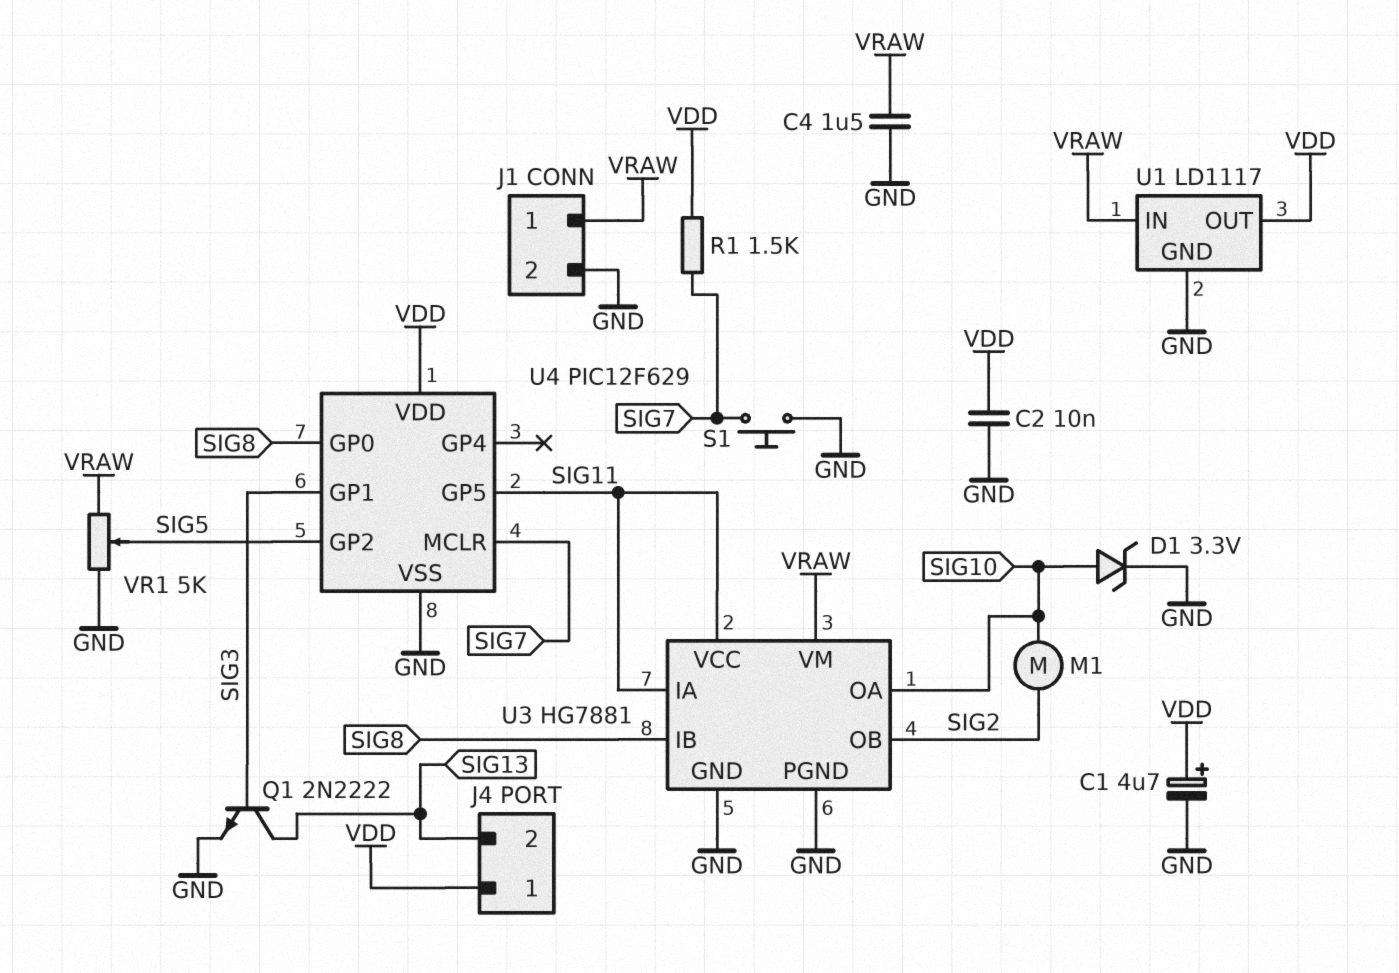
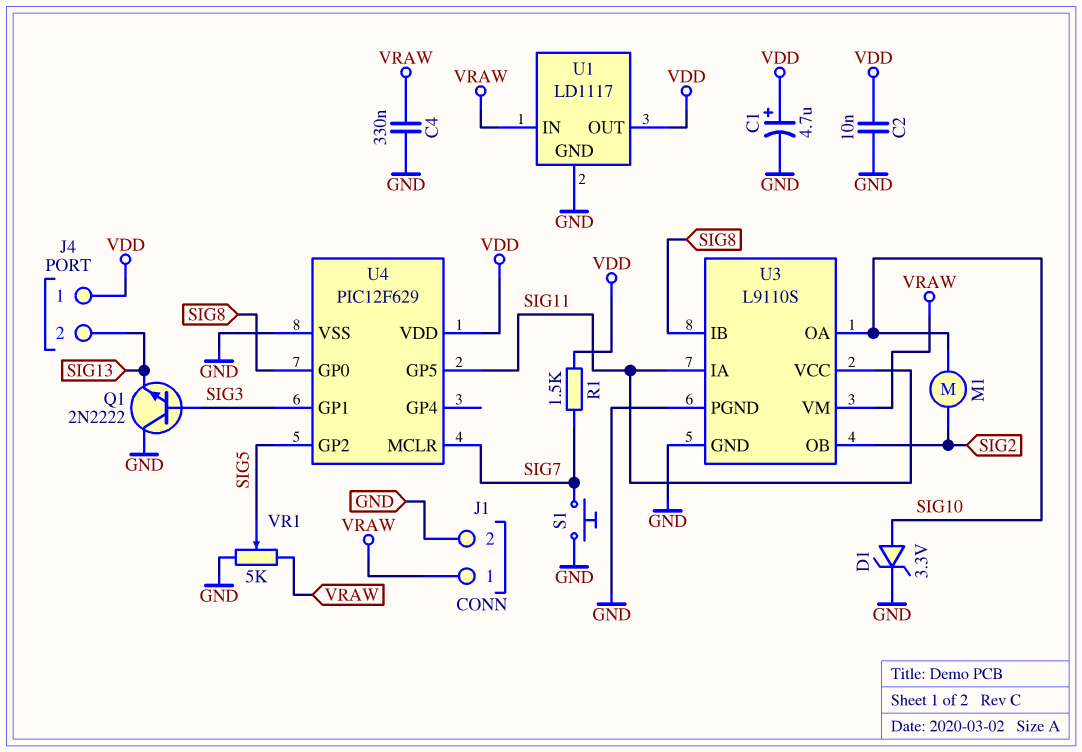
C4: 1.5uF (GND, VRAW) -> 330nF (GND, VRAW)
Q1: NPN 2N2222 (B SIG3, C SIG13, E GND) -> NPN 2N2222 (B SIG3, C GND, E SIG13)
U3: HG7881 -> L9110S

